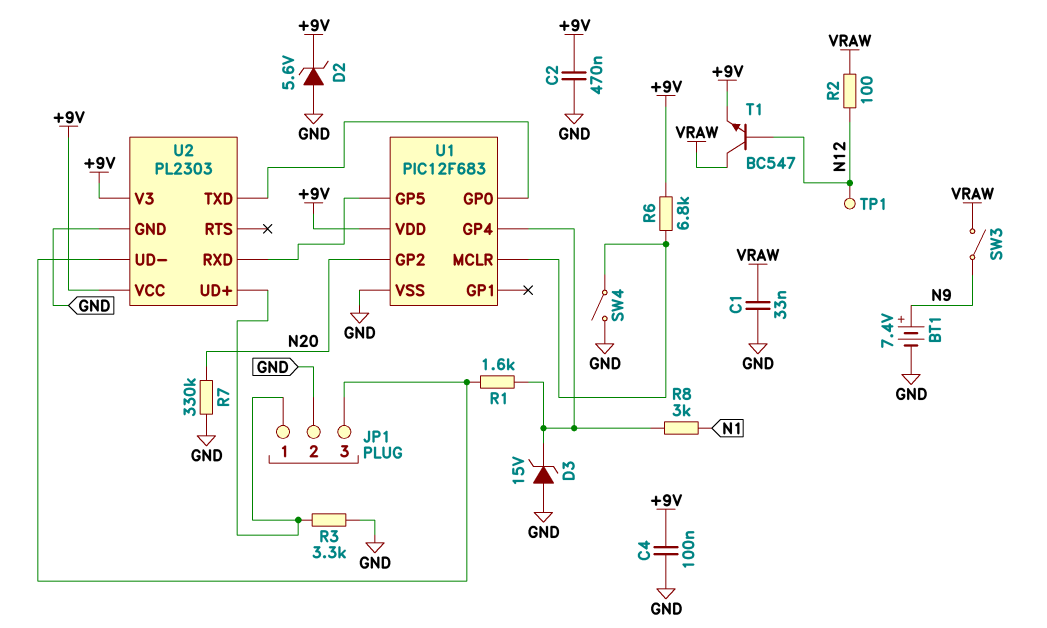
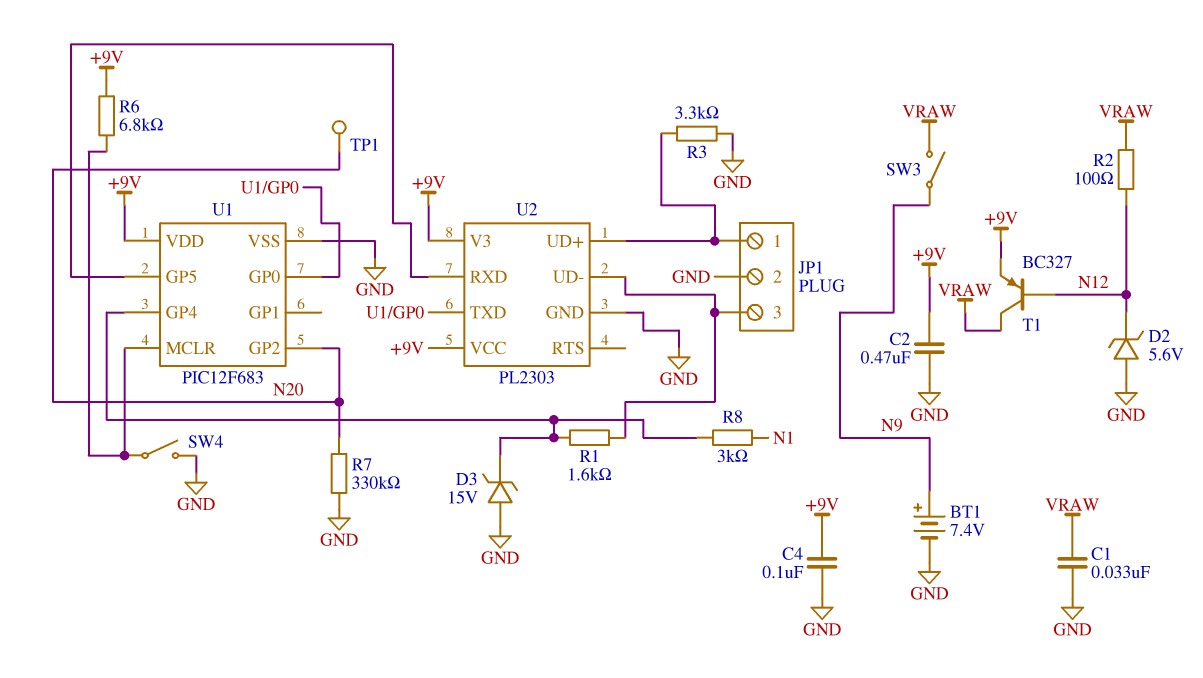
D2: zener 5.6V (A GND, K +9V) -> zener 5.6V (A GND, K N12)
T1: NPN BC547 (B N12, C VRAW, E +9V) -> PNP BC327 (B N12, C VRAW, E +9V)
TP1: test point (N12) -> test point (N20)

